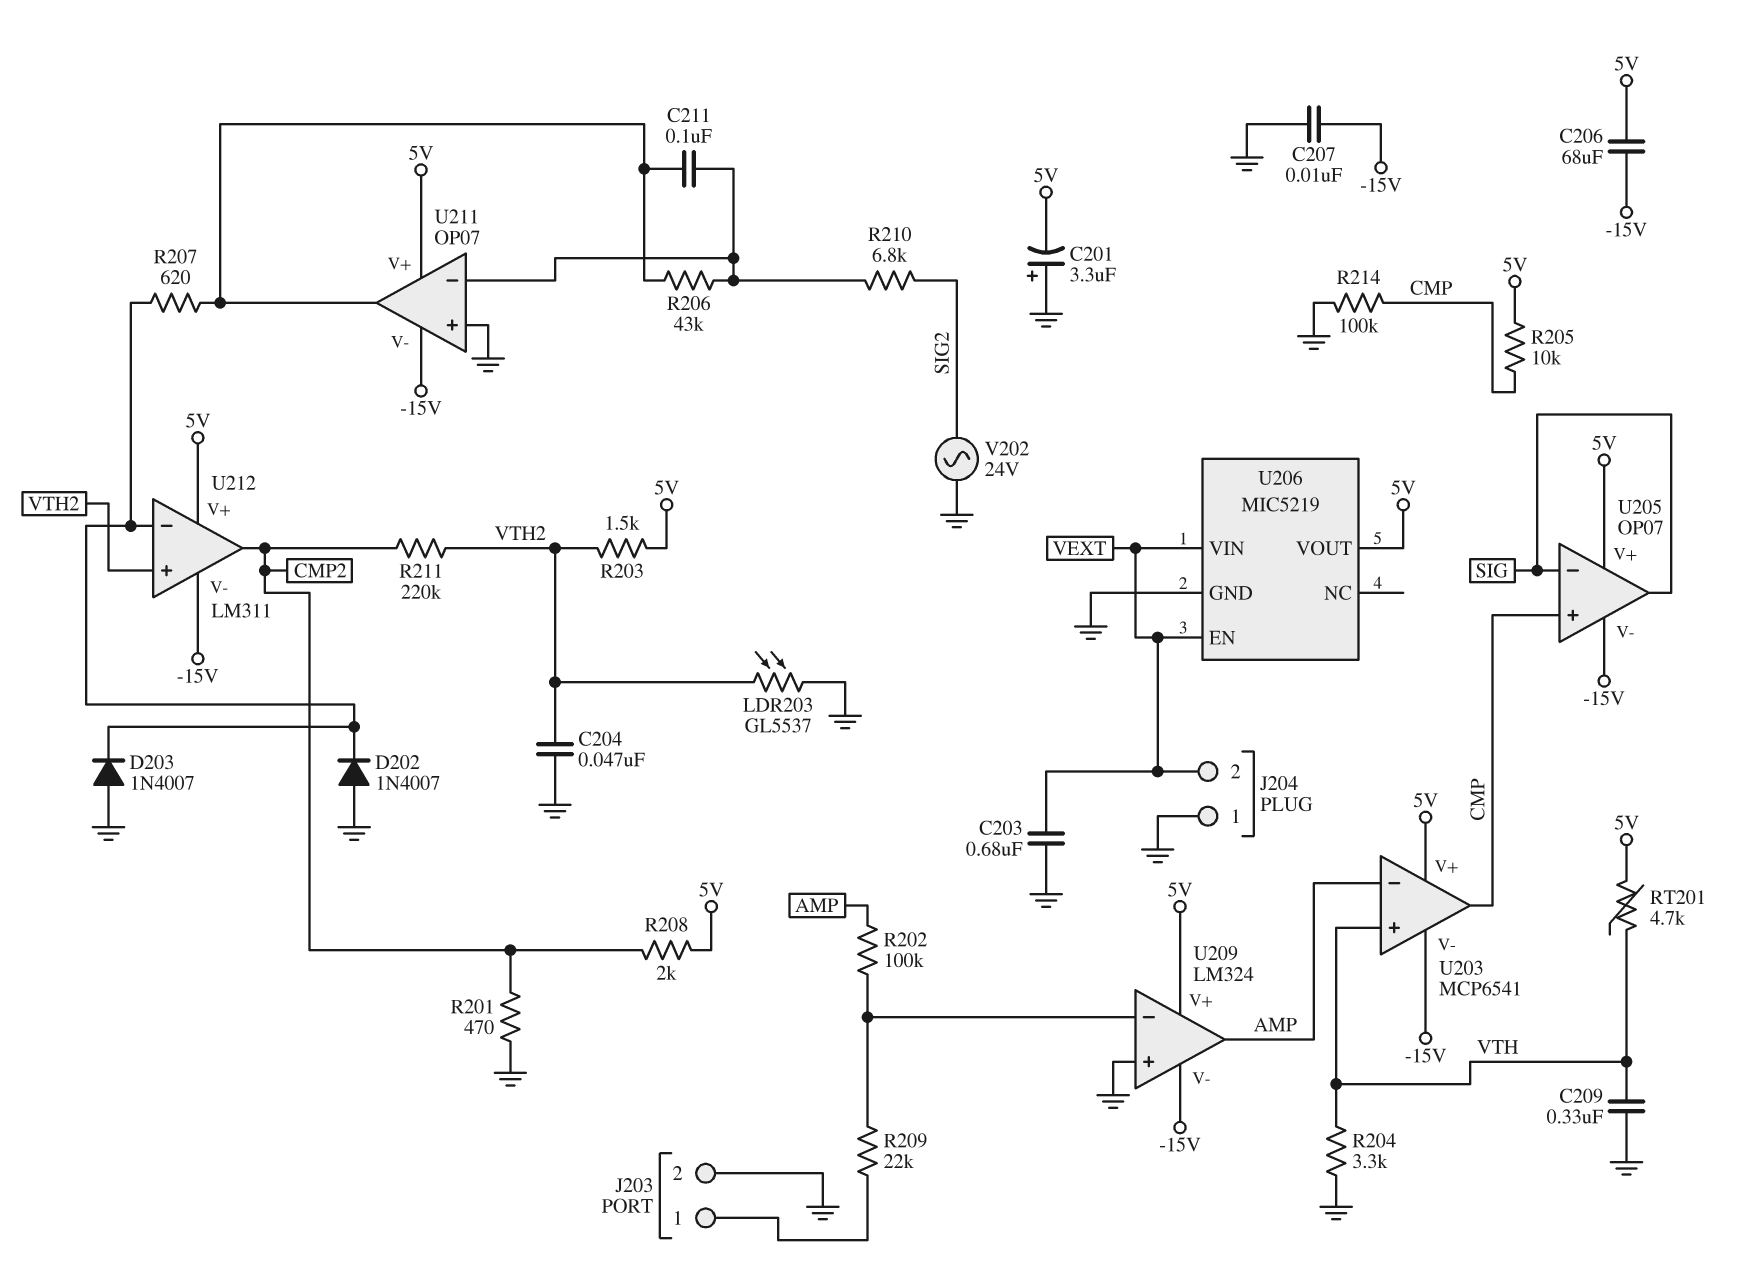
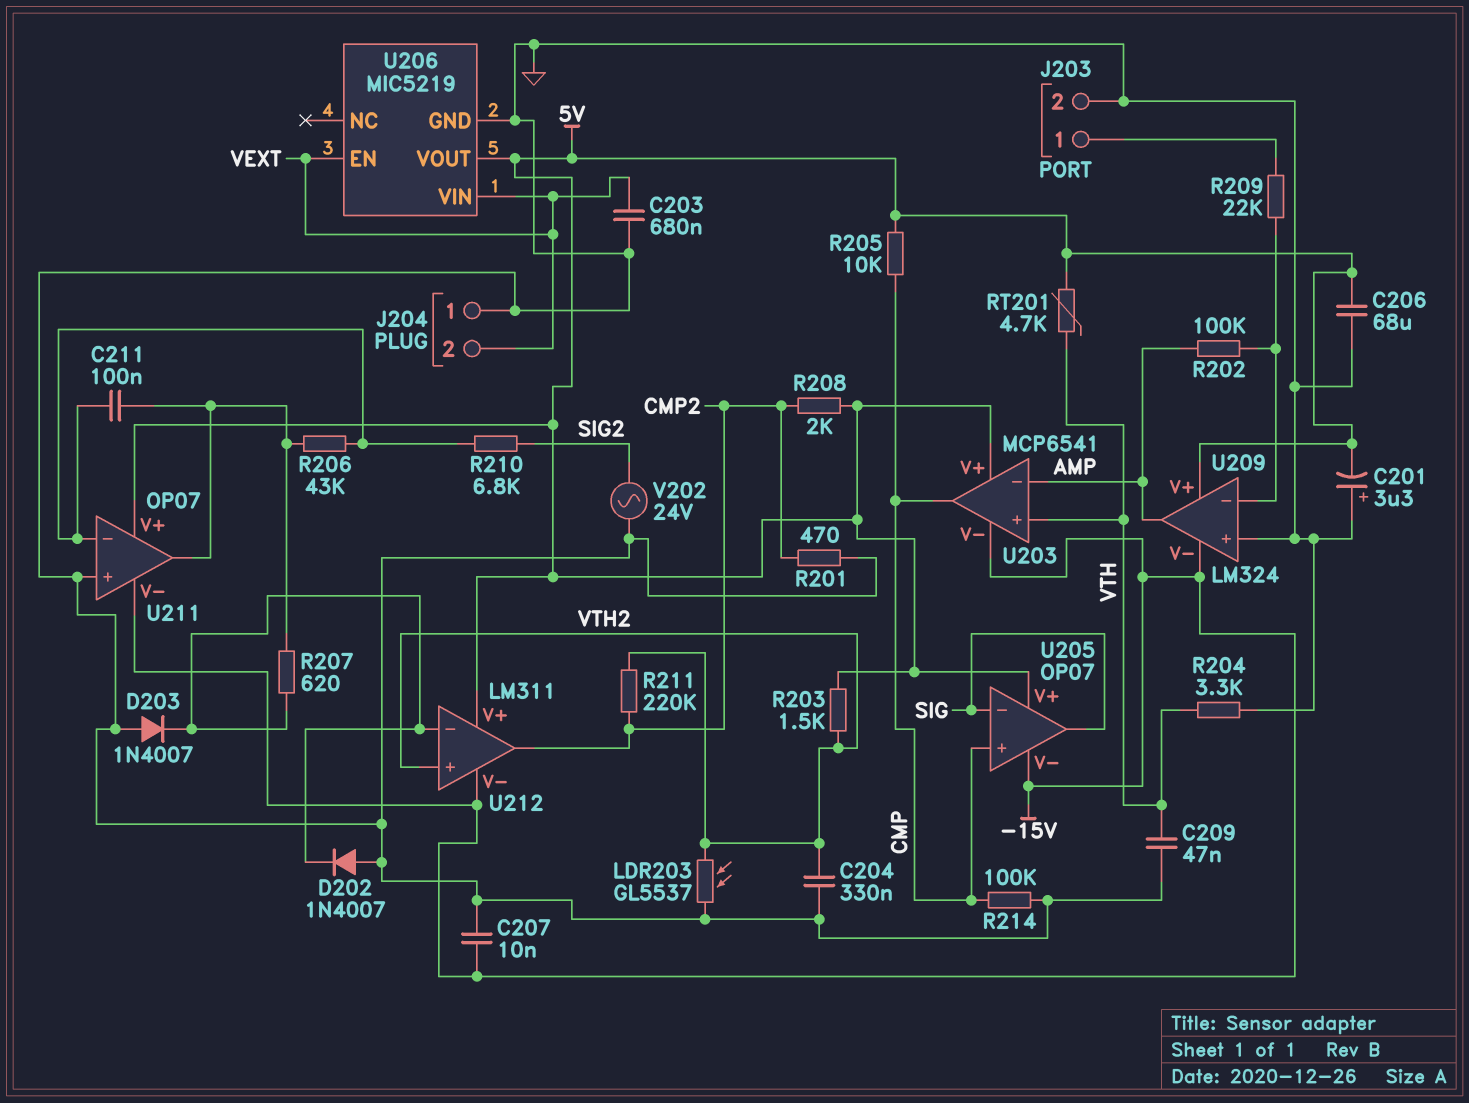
C204: 47nF (GND, VTH2) -> 330nF (GND, VTH2)
C206: 68uF (-15V, 5V) -> 68uF (5V, GND)
C209: 330nF (GND, VTH) -> 47nF (GND, VTH)

